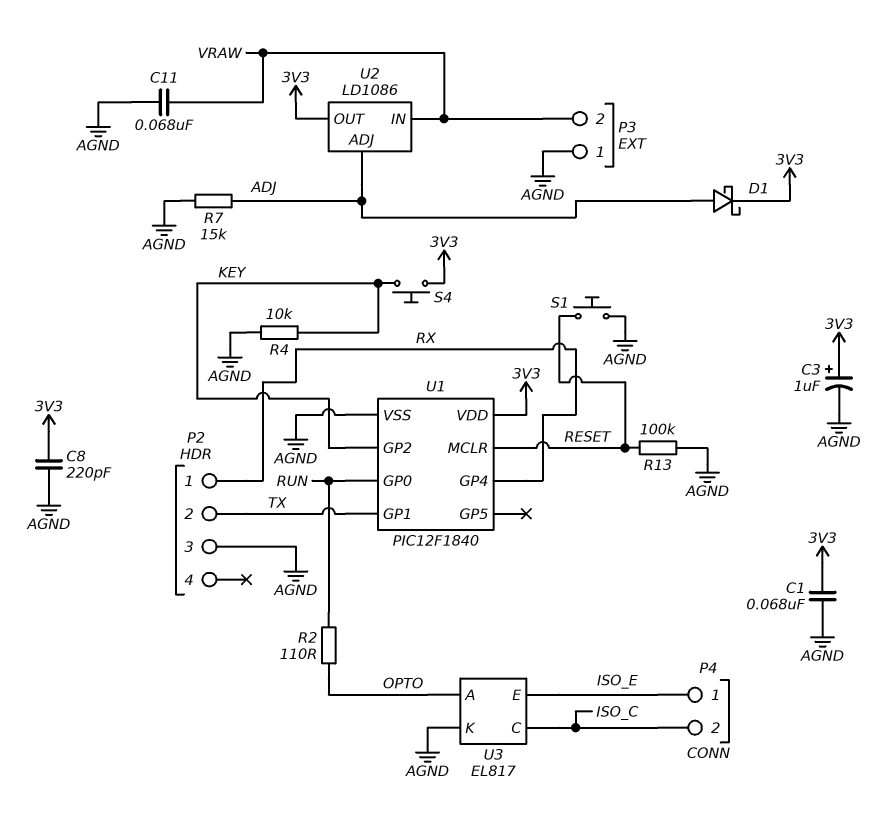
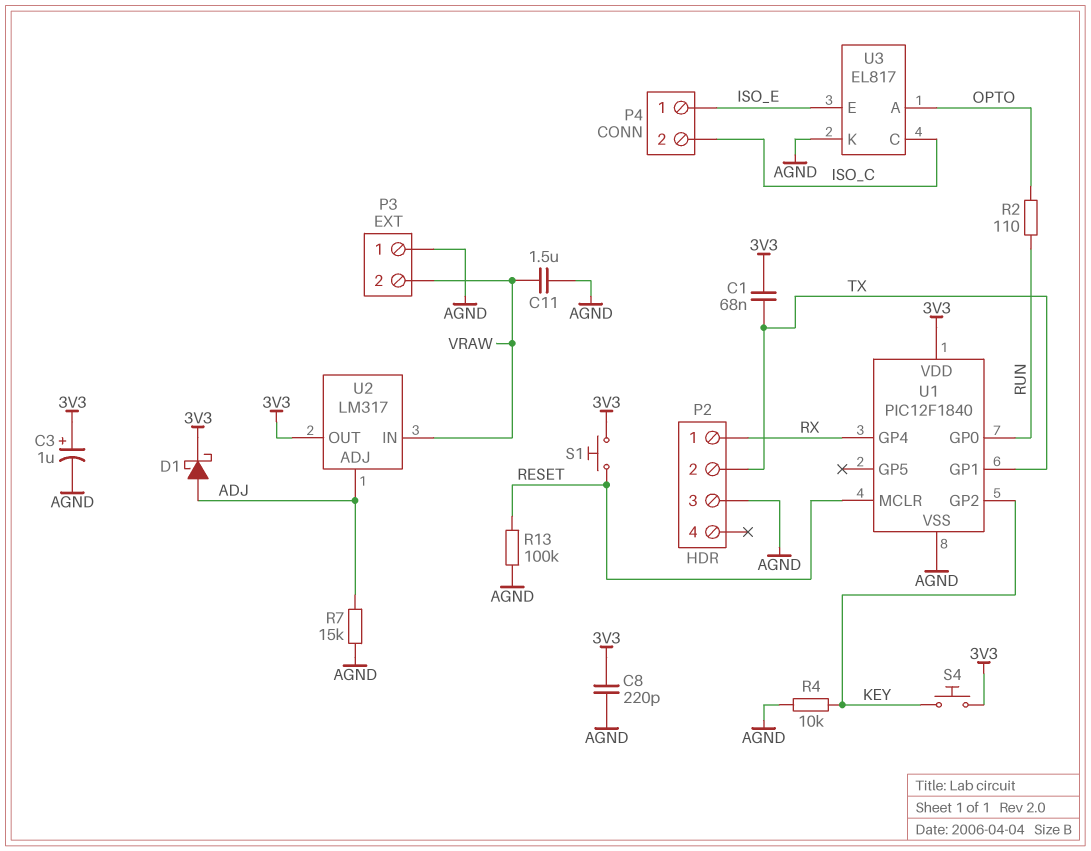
C1: 68nF (3V3, AGND) -> 68nF (3V3, TX)
C11: 68nF (AGND, VRAW) -> 1.5uF (AGND, VRAW)
S1: button (AGND, RESET) -> button (3V3, RESET)
U2: LD1086 -> LM317

